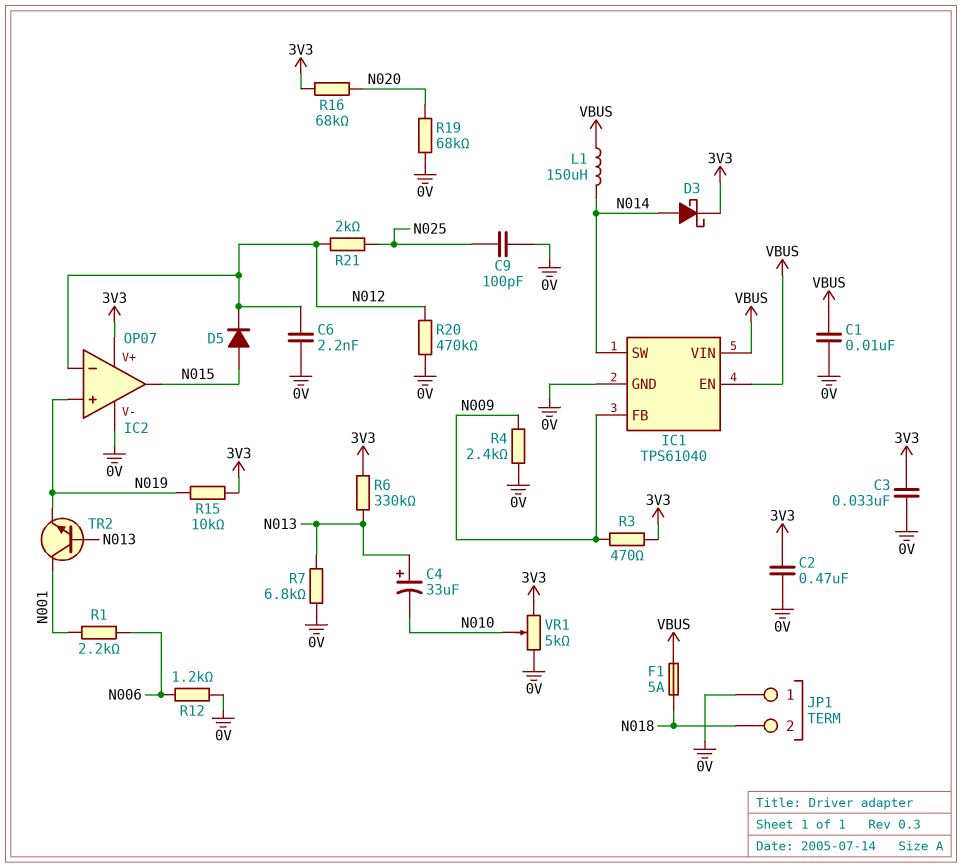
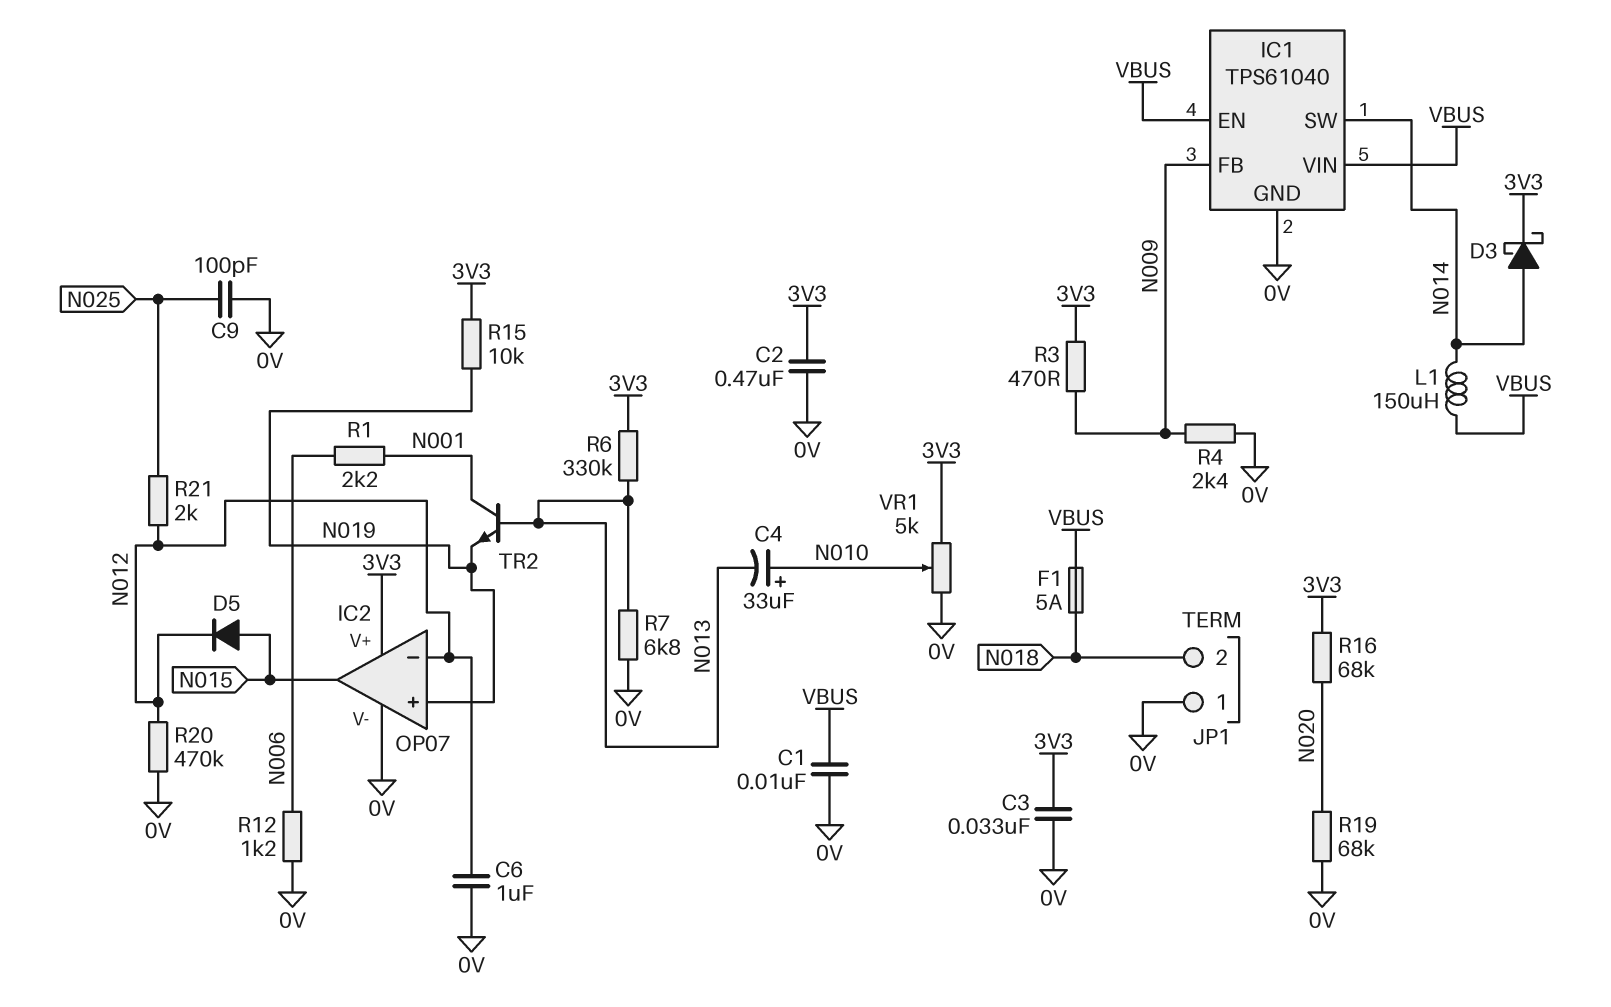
C4: 33uF (plus N013, minus N010) -> 33uF (plus N010, minus N013)
C6: 2.2nF (0V, N012) -> 1uF (0V, N012)

